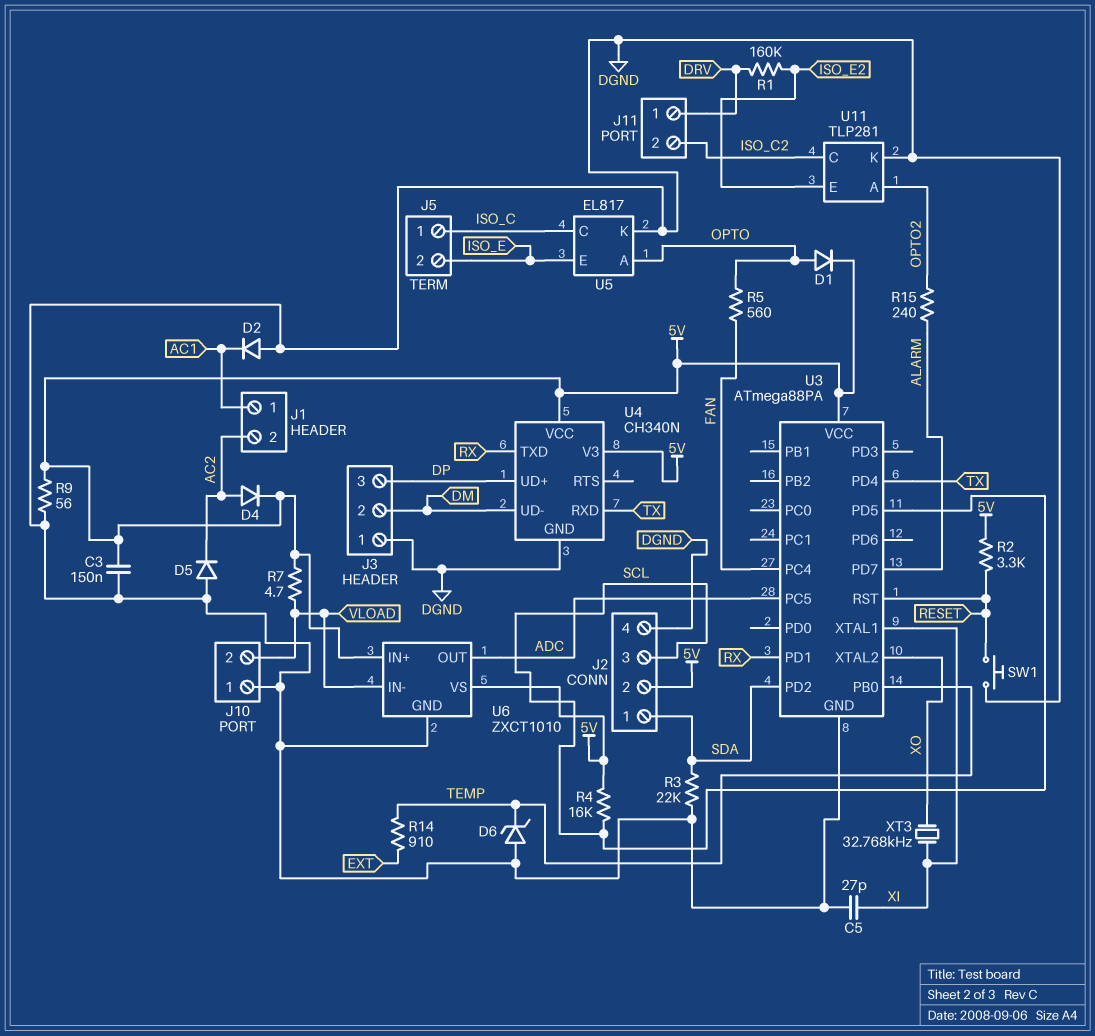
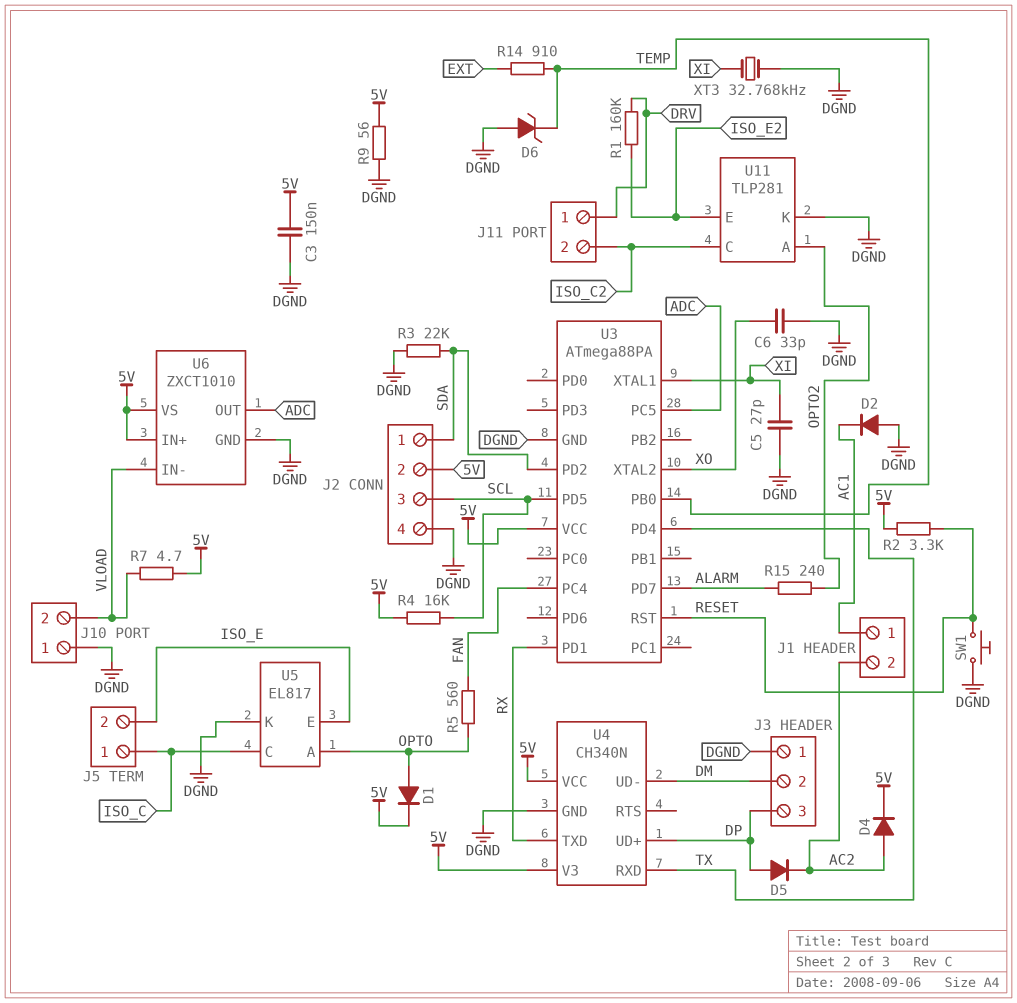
C6: none -> 33pF (DGND, XO)
D5: diode (A DGND, K AC2) -> diode (A DP, K AC2)
XT3: 32.768kHz (XI, XO) -> 32.768kHz (DGND, XI)

